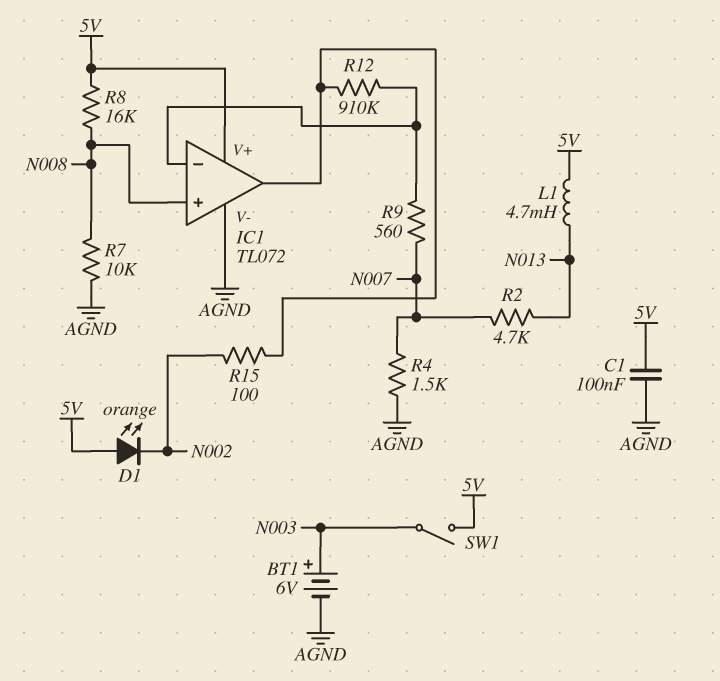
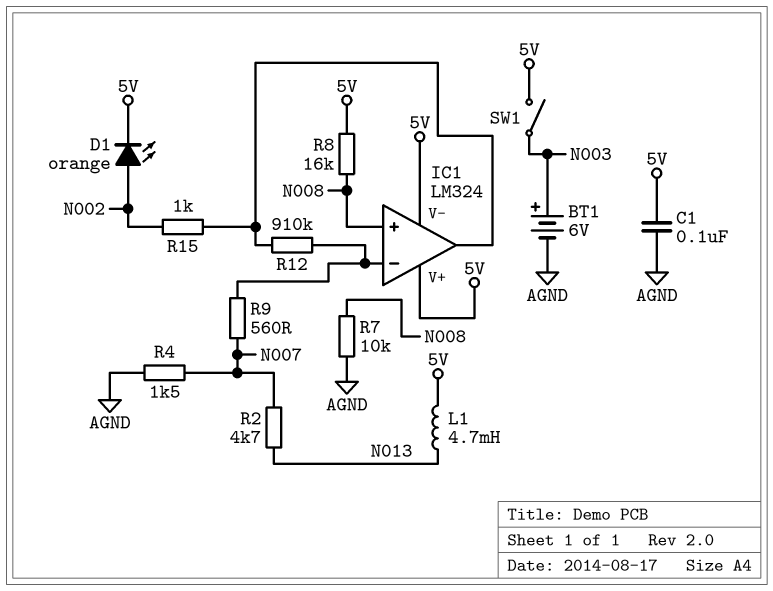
D1: LED orange (A 5V, K N002) -> LED orange (A N002, K 5V)
IC1: TL072 -> LM324
IC1 pin V-: AGND -> 5V
R15: 100 (IC1/out, N002) -> 1k (IC1/out, N002)

